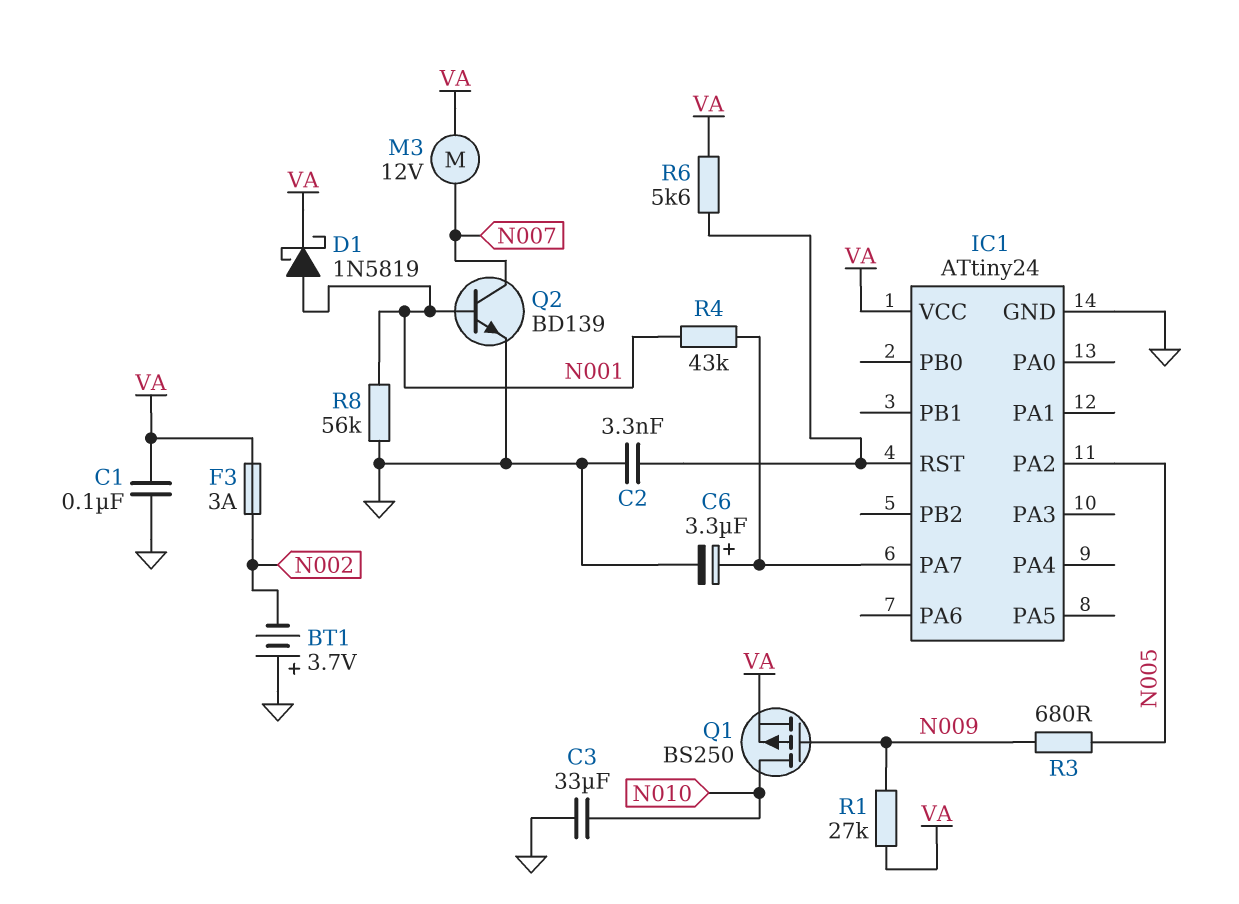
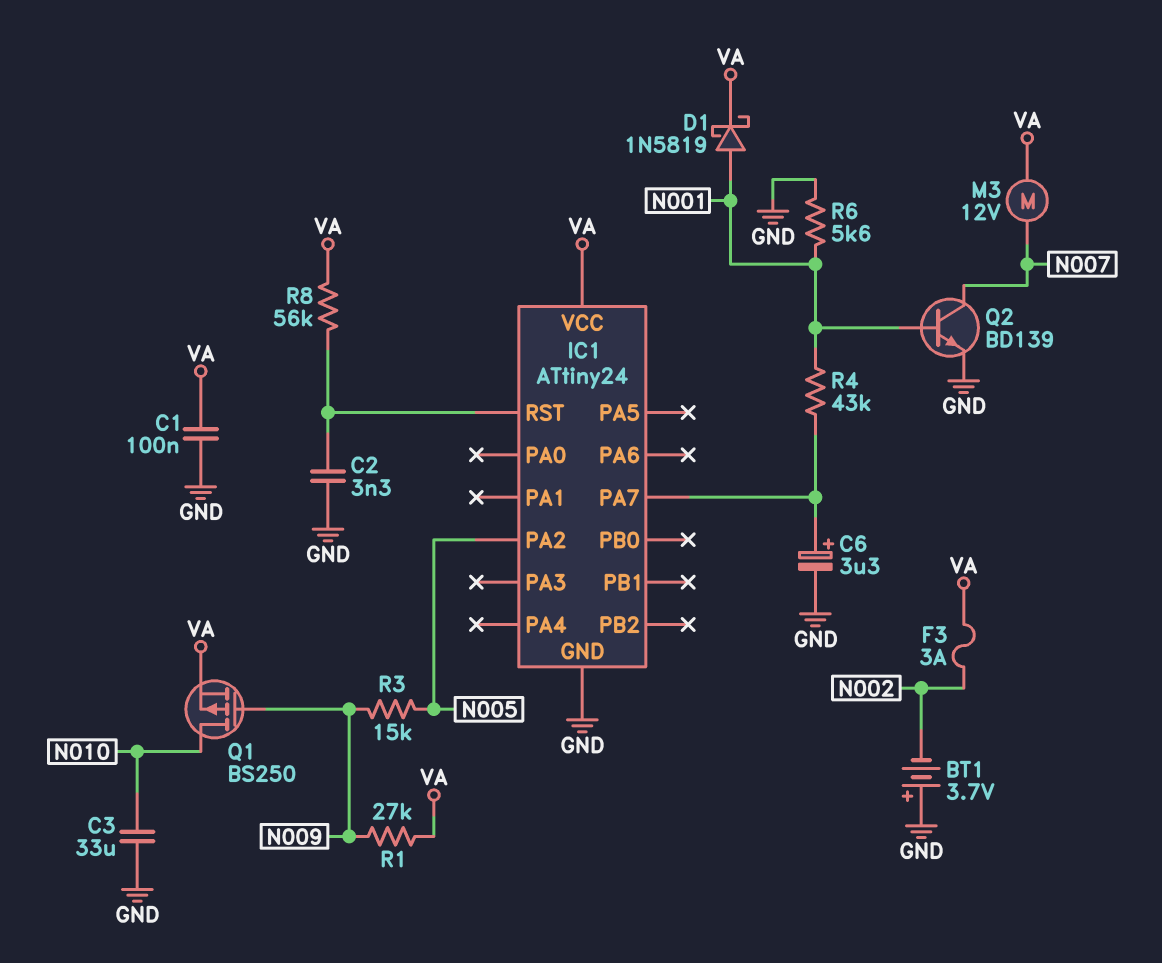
R3: 680 (N005, N009) -> 15k (N005, N009)
R6: 5.6k (IC1/RST, VA) -> 5.6k (GND, N001)
R8: 56k (GND, N001) -> 56k (IC1/RST, VA)

